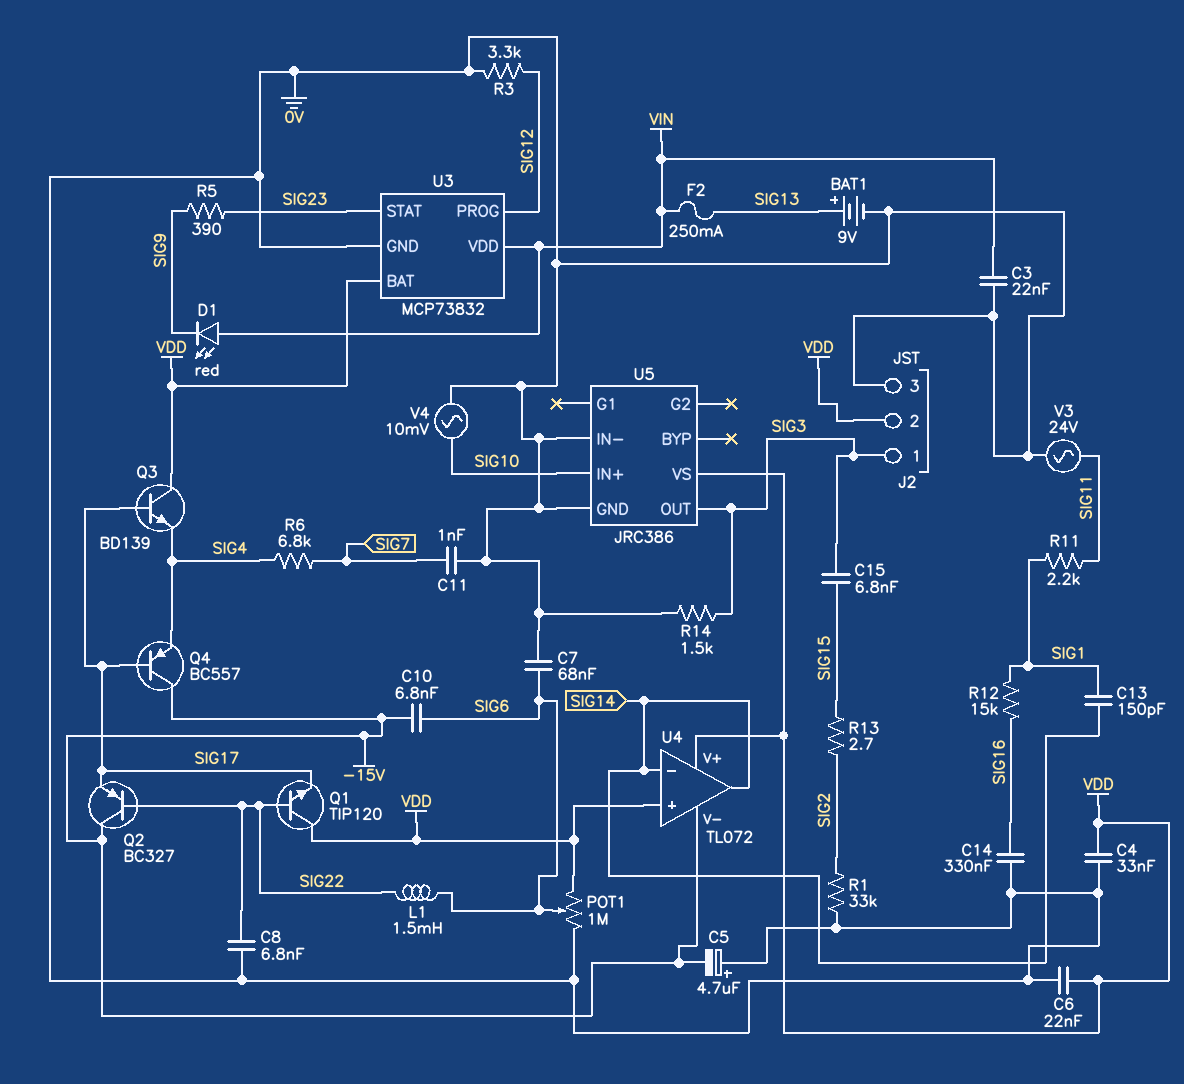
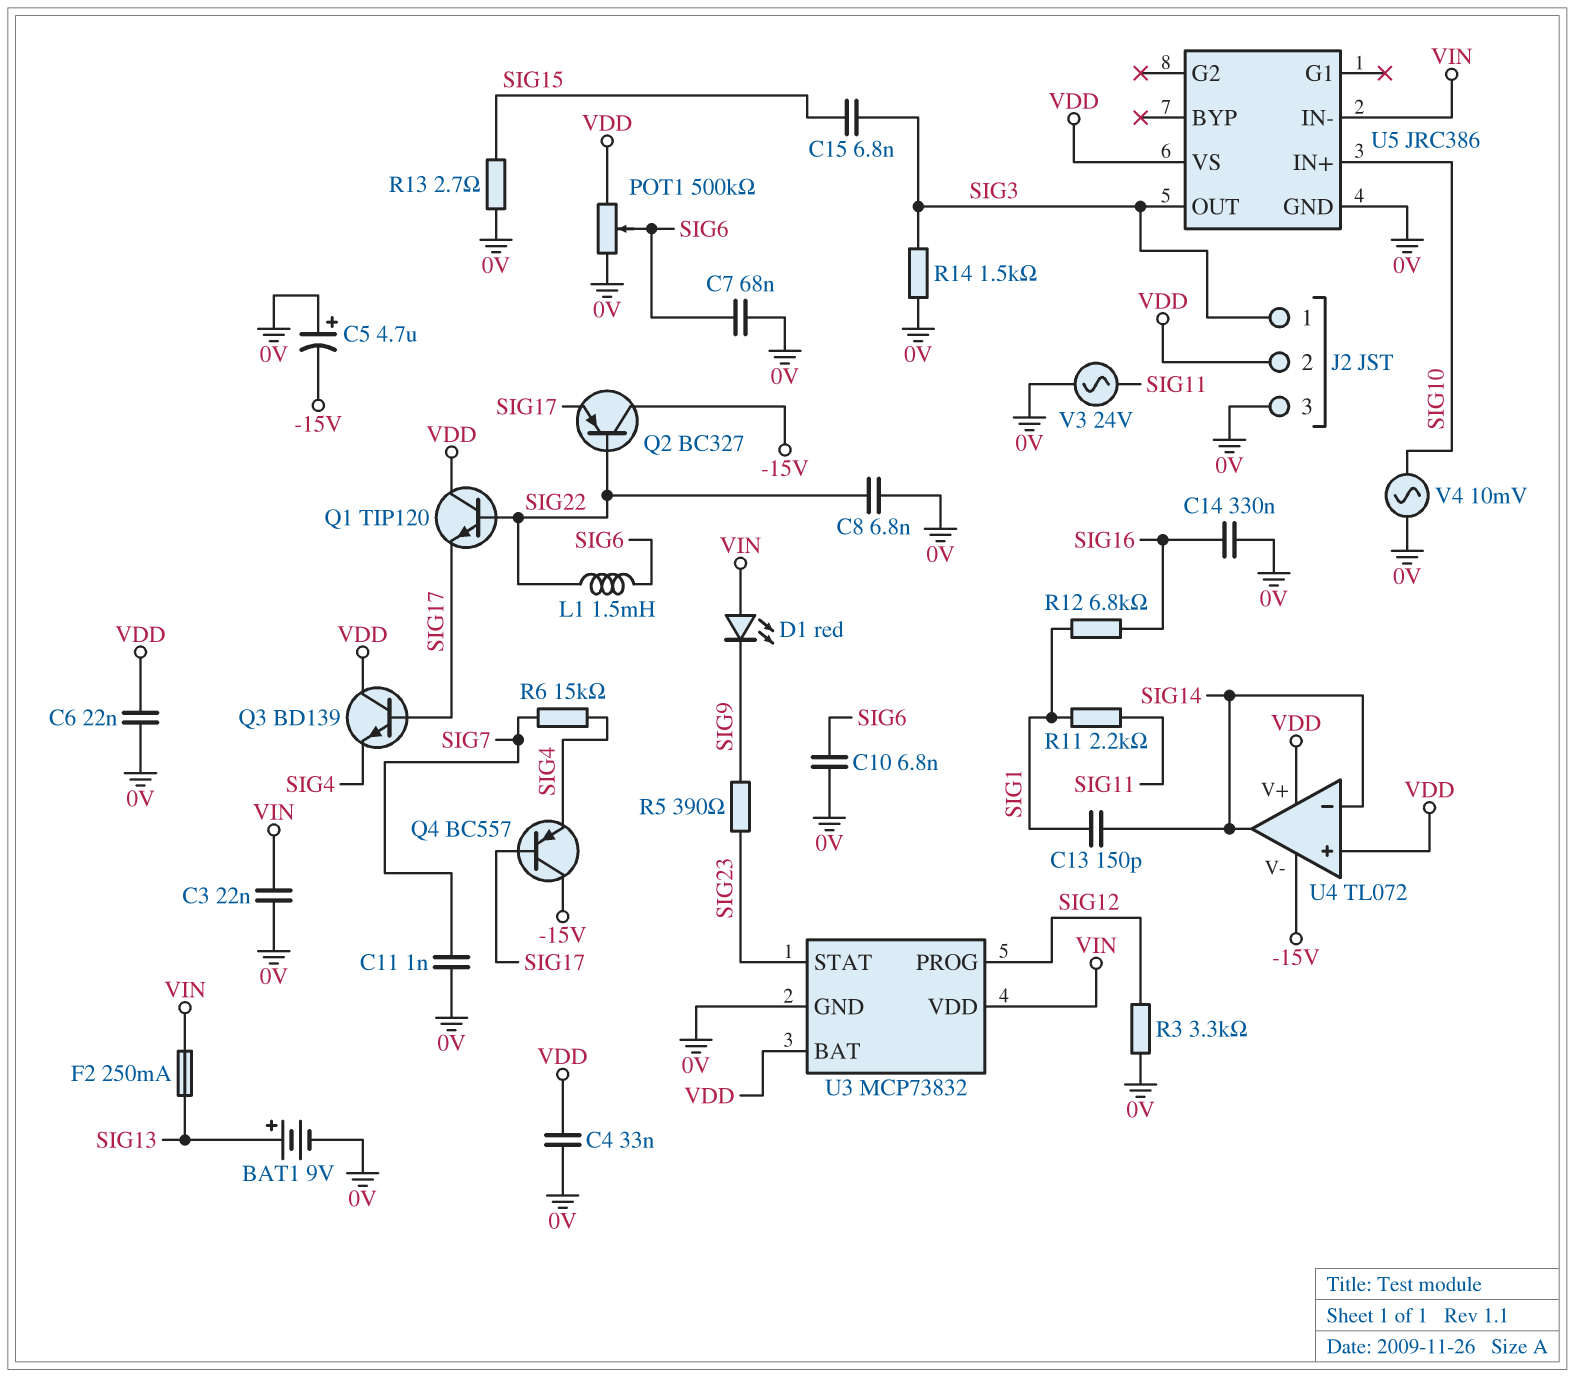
C10: 6.8nF (-15V, SIG6) -> 6.8nF (0V, SIG6)
POT1: 1M (0V, VDD, wiper SIG6) -> 500k (0V, VDD, wiper SIG6)
R1: 33k (0V, SIG2) -> none
R6: 6.8k (SIG4, SIG7) -> 15k (SIG4, SIG7)
R12: 15k (SIG1, SIG16) -> 6.8k (SIG1, SIG16)
R13: 2.7 (SIG2, SIG15) -> 2.7 (0V, SIG15)
U5 pin IN-: 0V -> VIN

